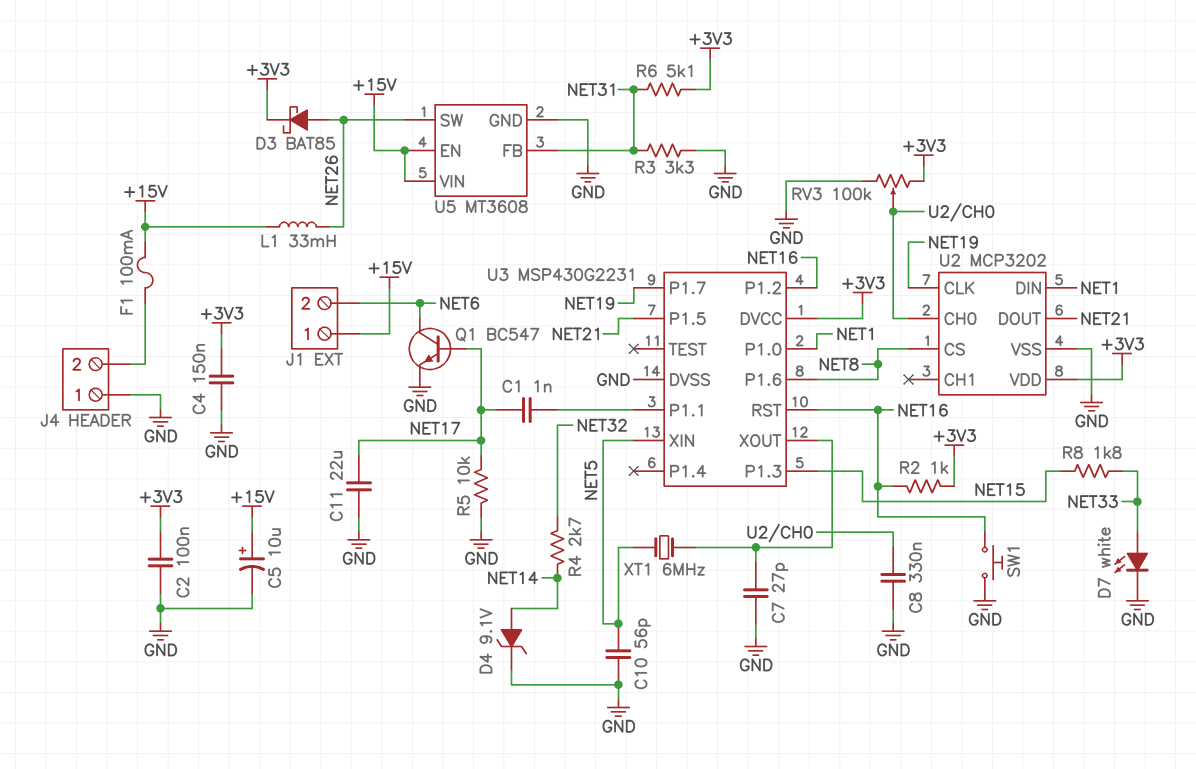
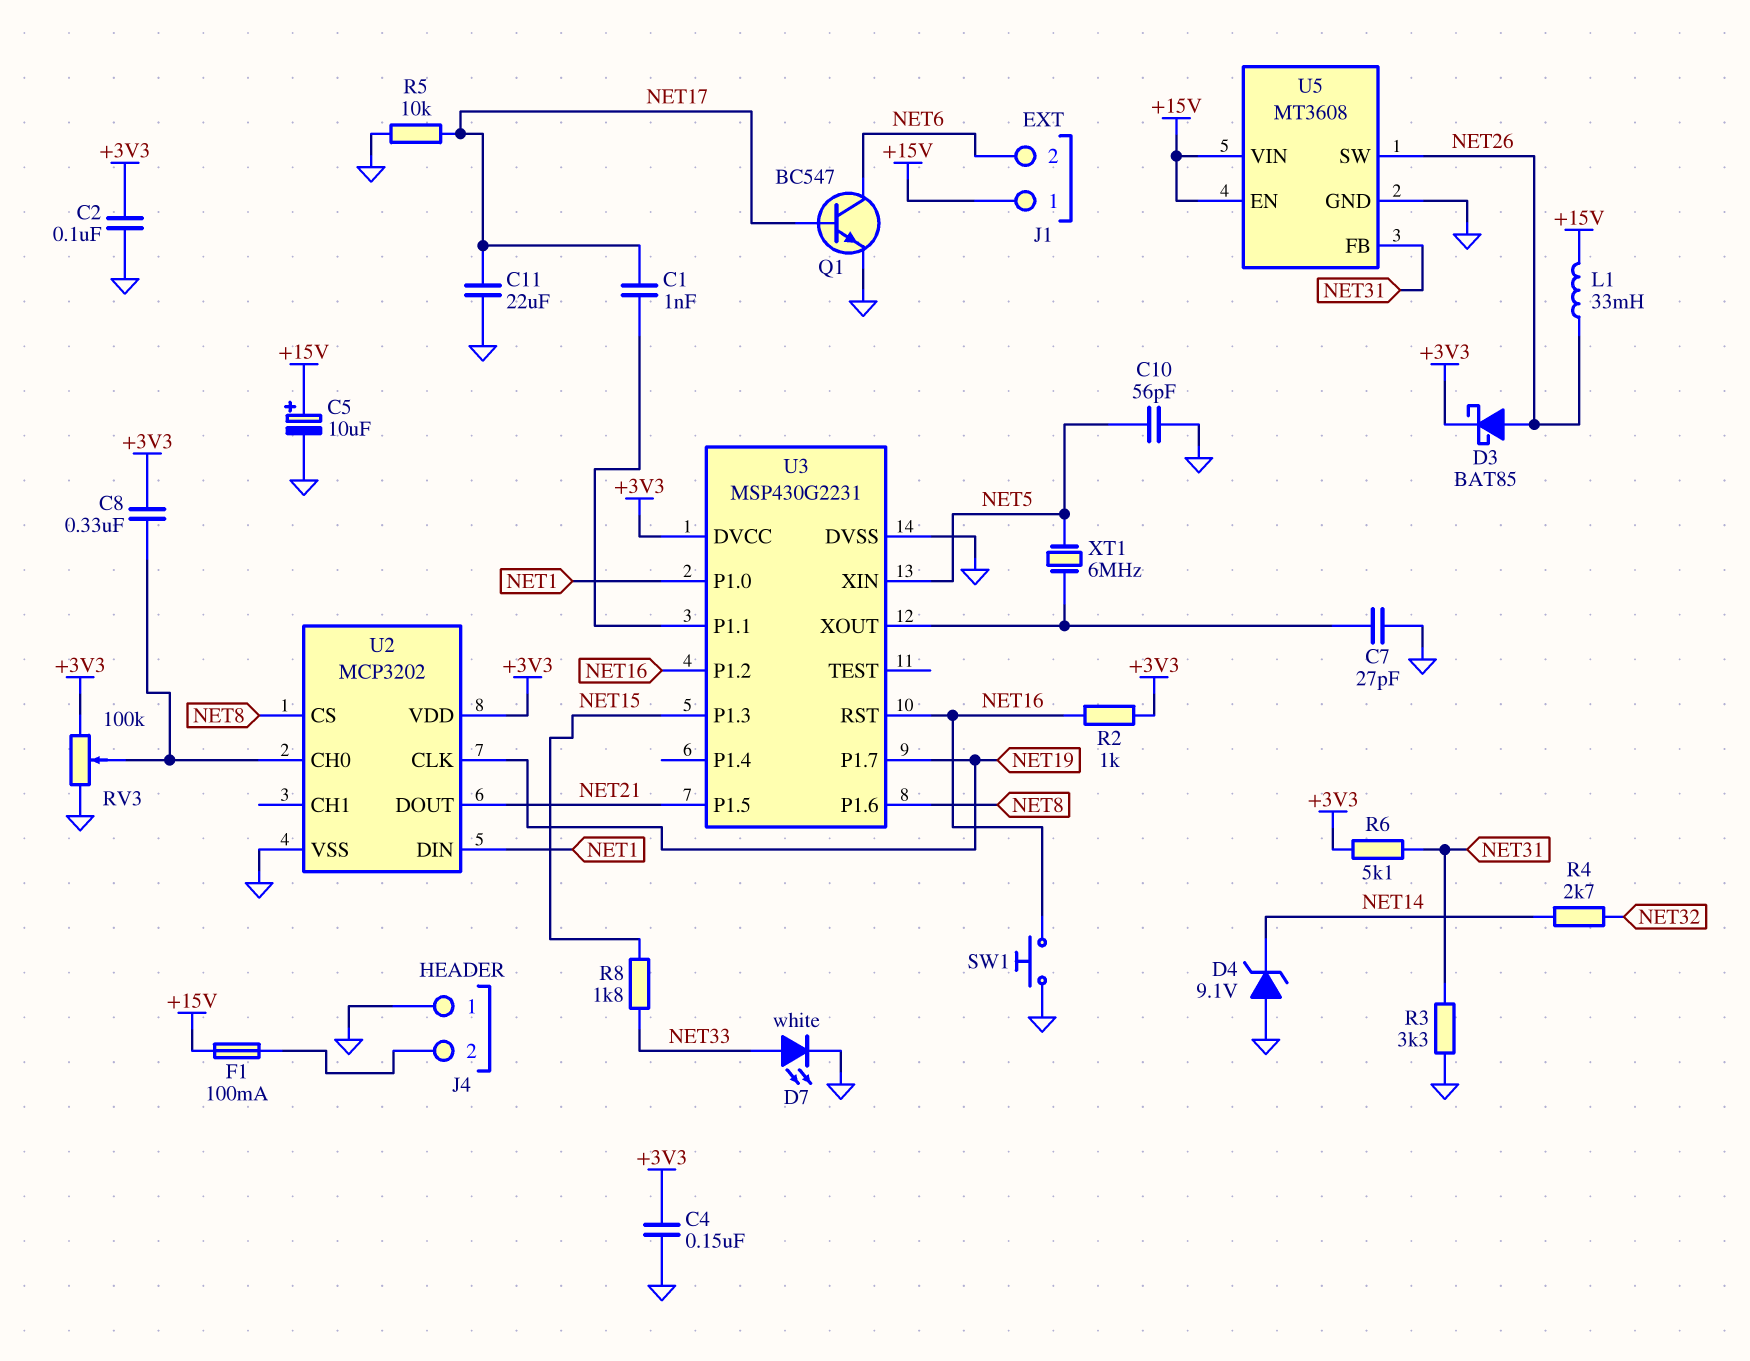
C8: 330nF (GND, U2/CH0) -> 330nF (+3V3, U2/CH0)
D4: zener 9.1V (A NET14, K GND) -> zener 9.1V (A GND, K NET14)

